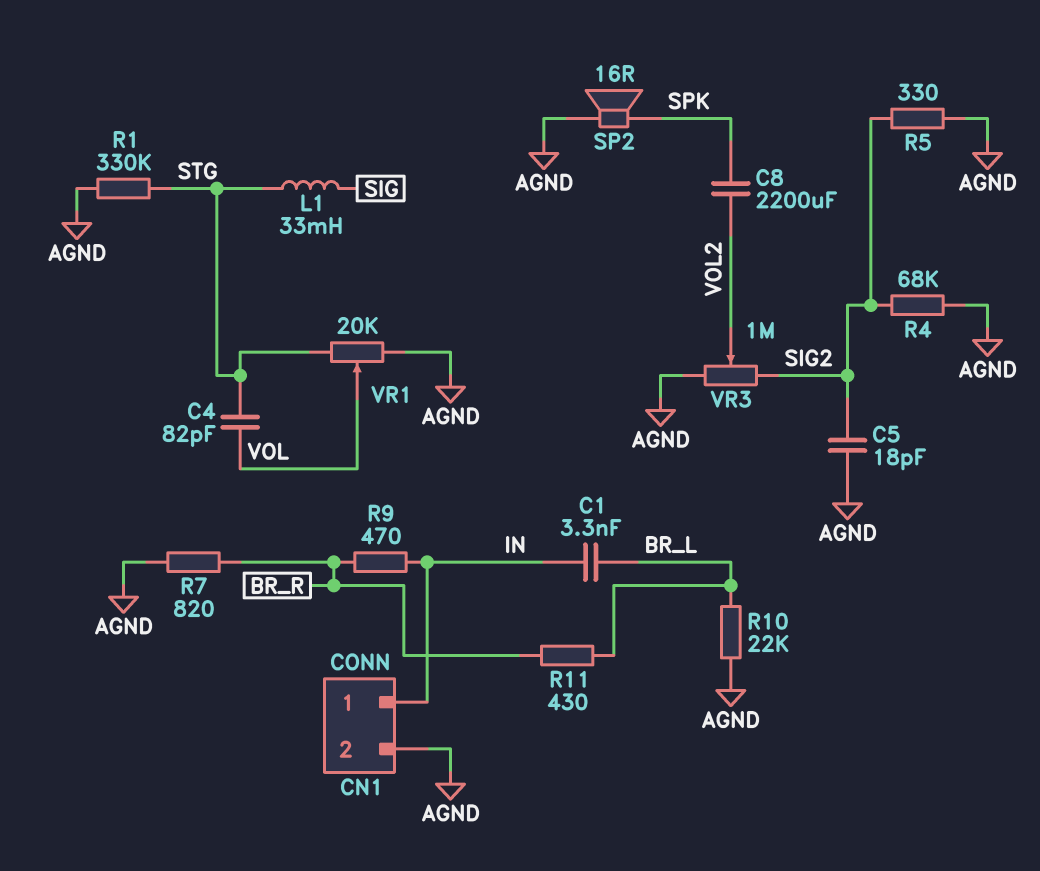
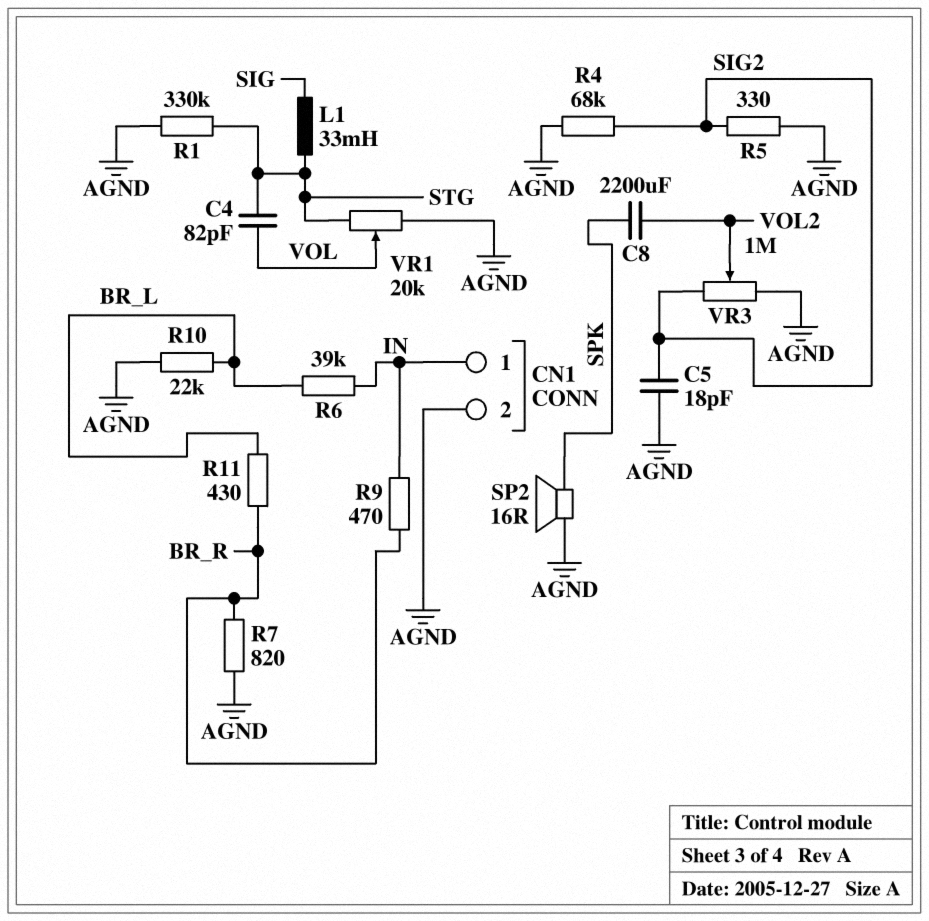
C1: 3.3nF (BR_L, IN) -> none
R6: none -> 39k (BR_L, IN)

